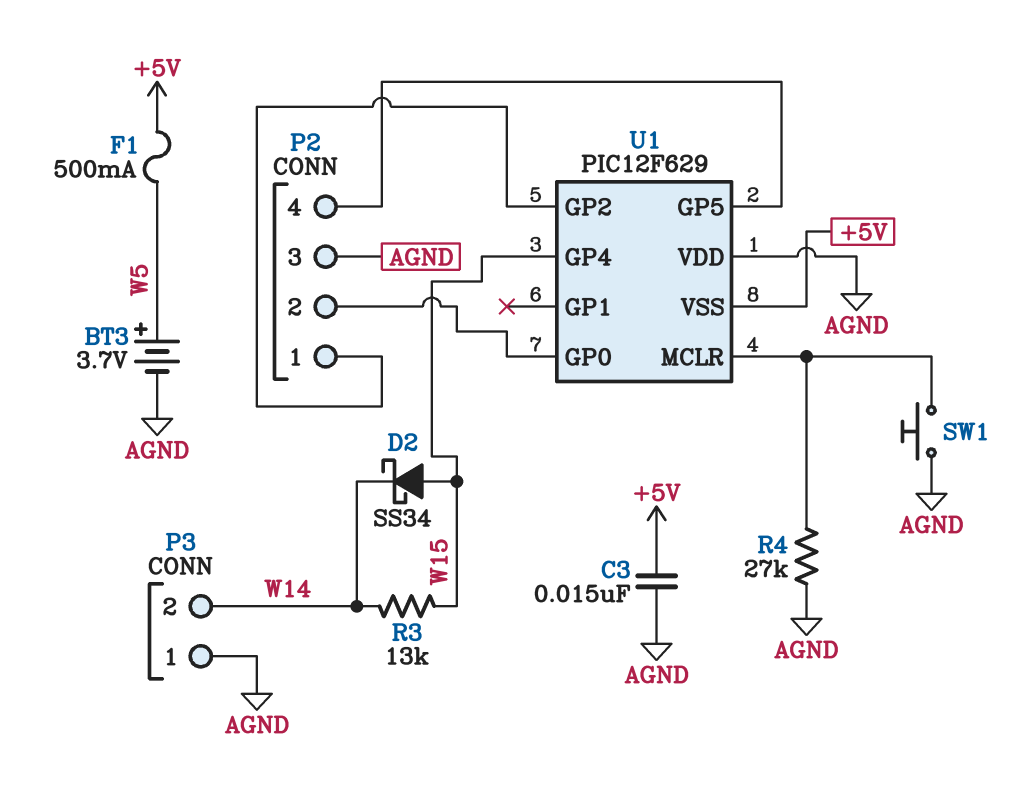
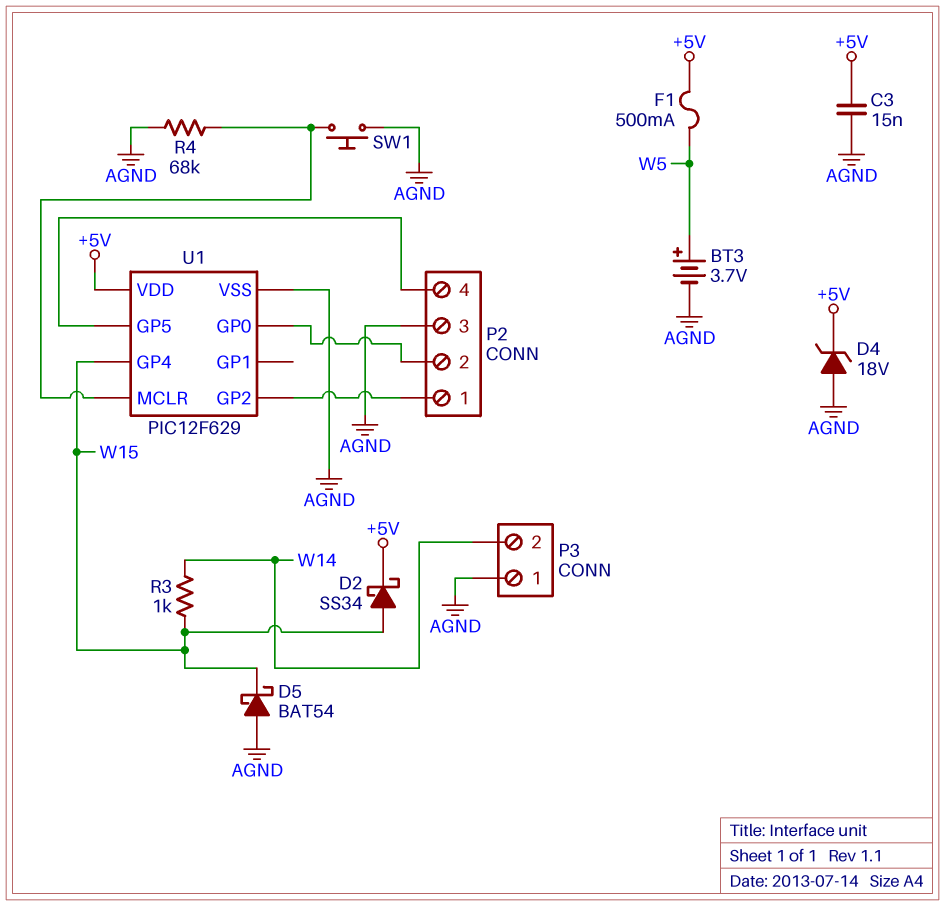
D2: schottky SS34 (A W15, K W14) -> schottky SS34 (A W15, K +5V)
D4: none -> zener 18V (A AGND, K +5V)
D5: none -> schottky BAT54 (A AGND, K W15)
R3: 13k (W14, W15) -> 1k (W14, W15)
R4: 27k (AGND, U1/MCLR) -> 68k (AGND, U1/MCLR)
U1 pin VDD: AGND -> +5V
U1 pin VSS: +5V -> AGND

